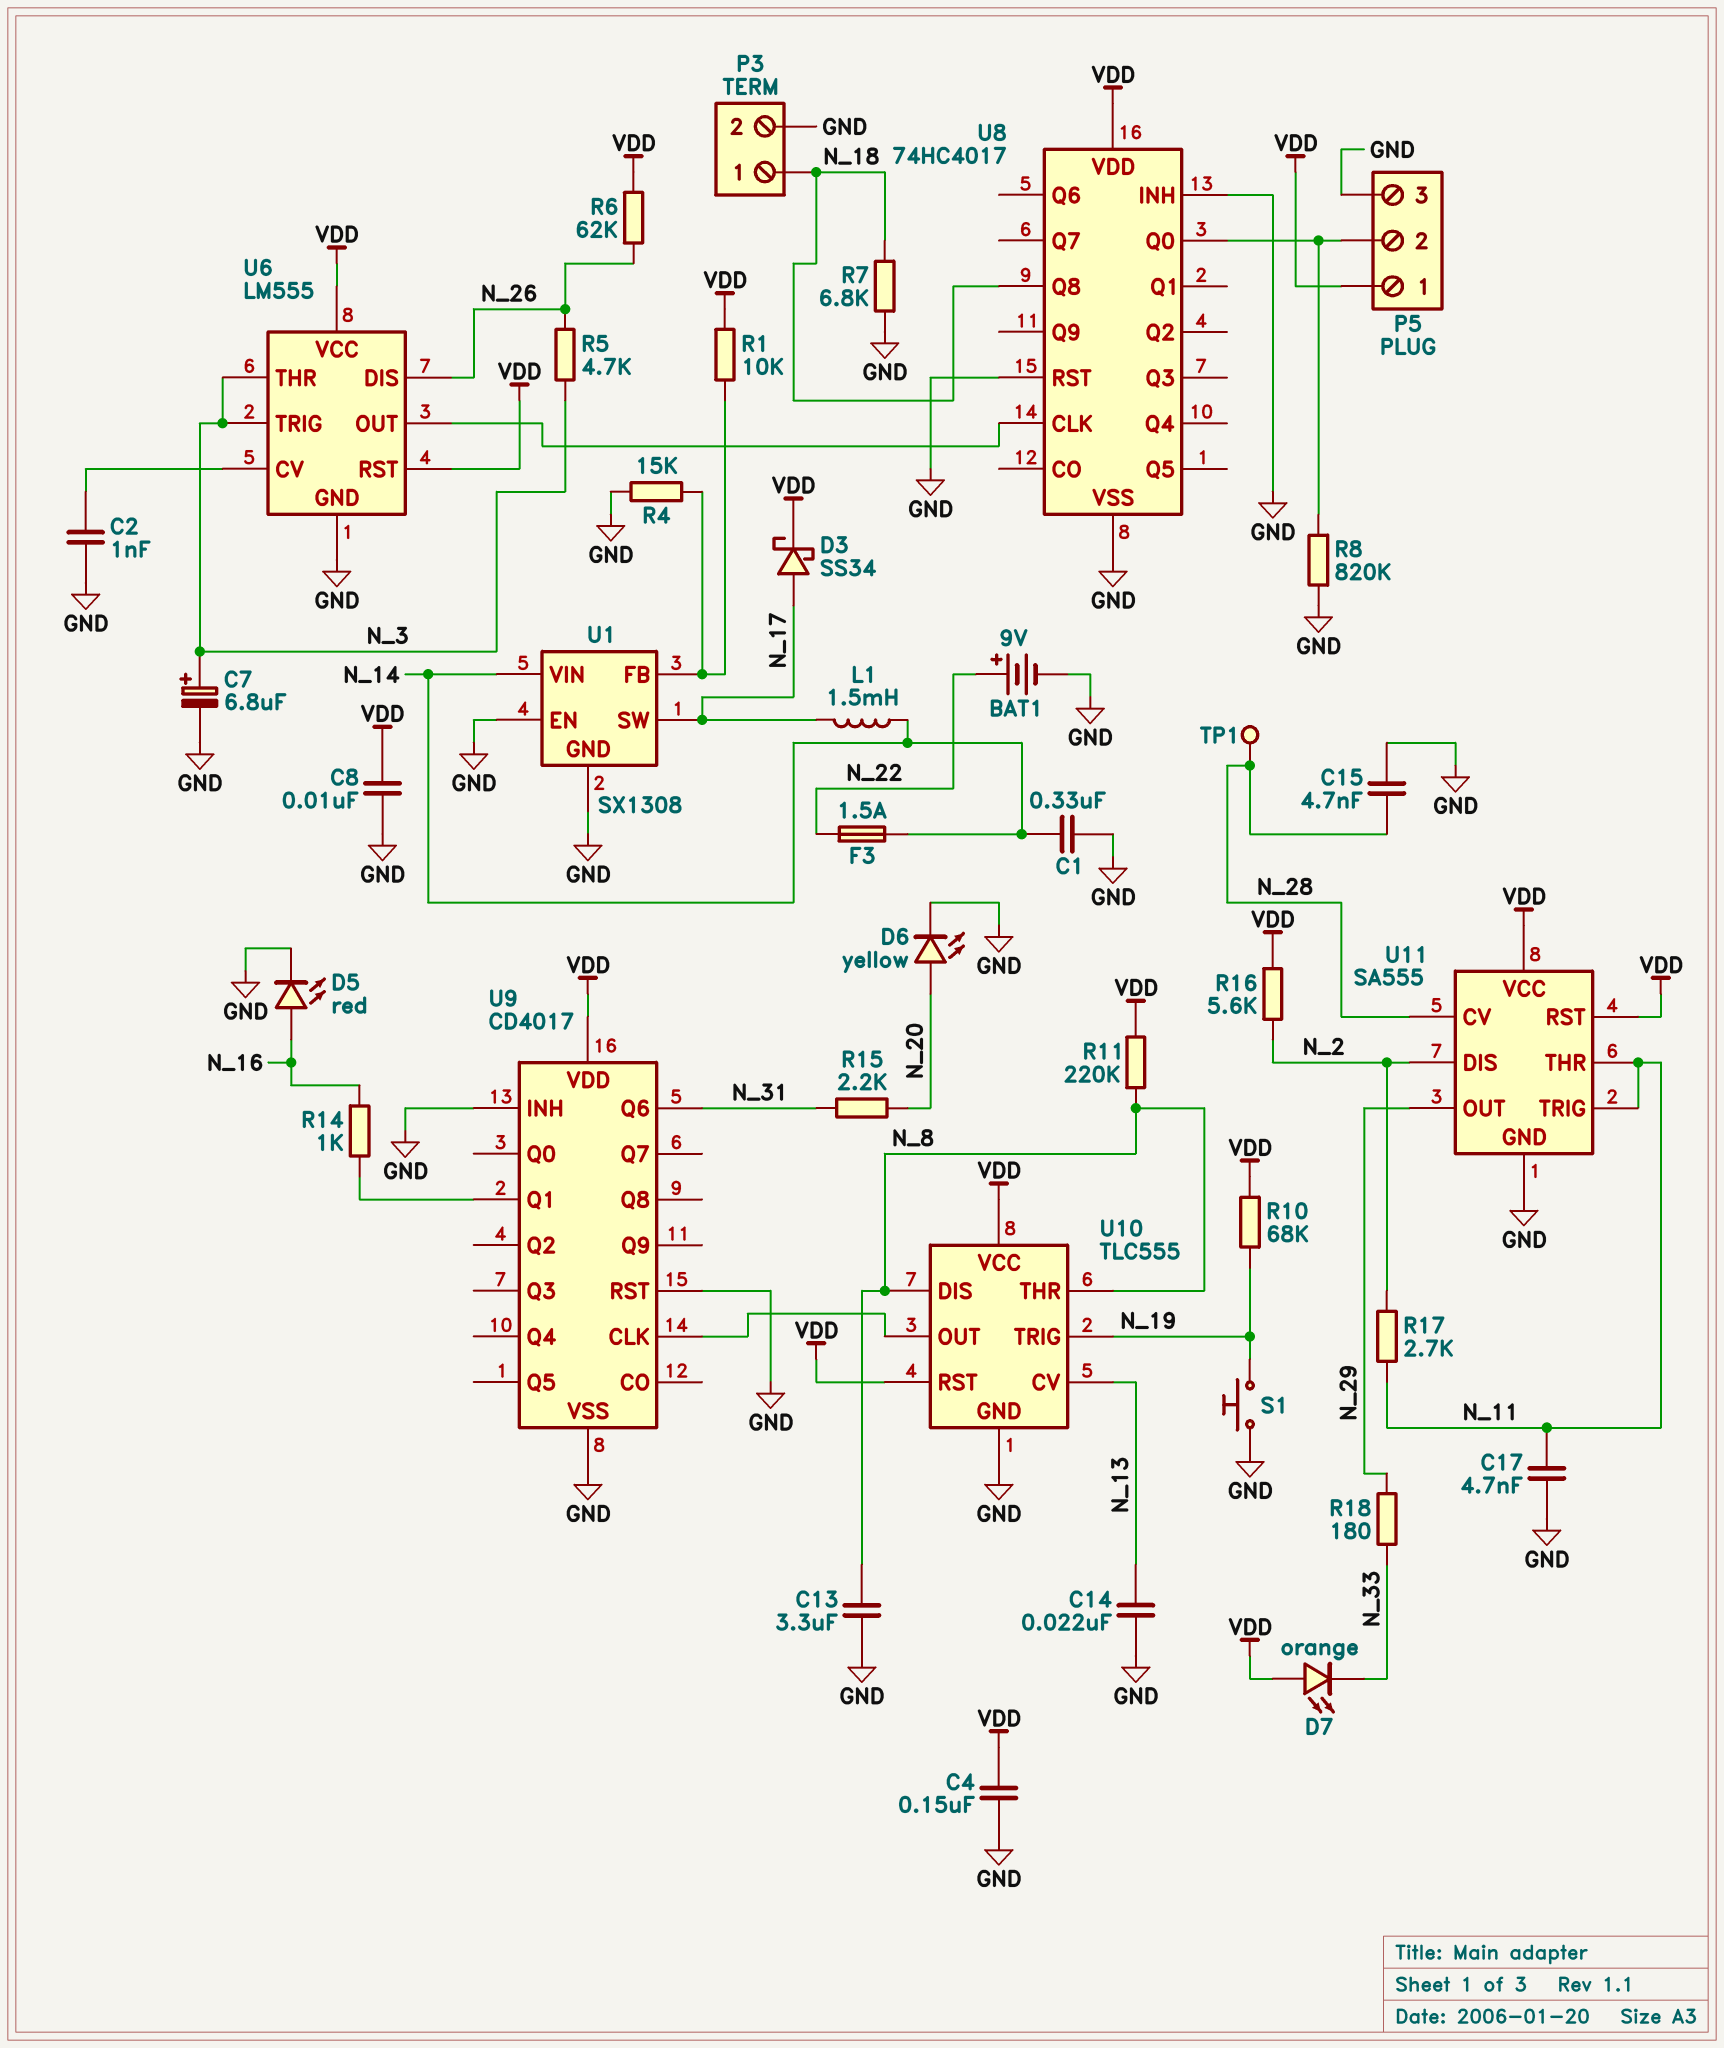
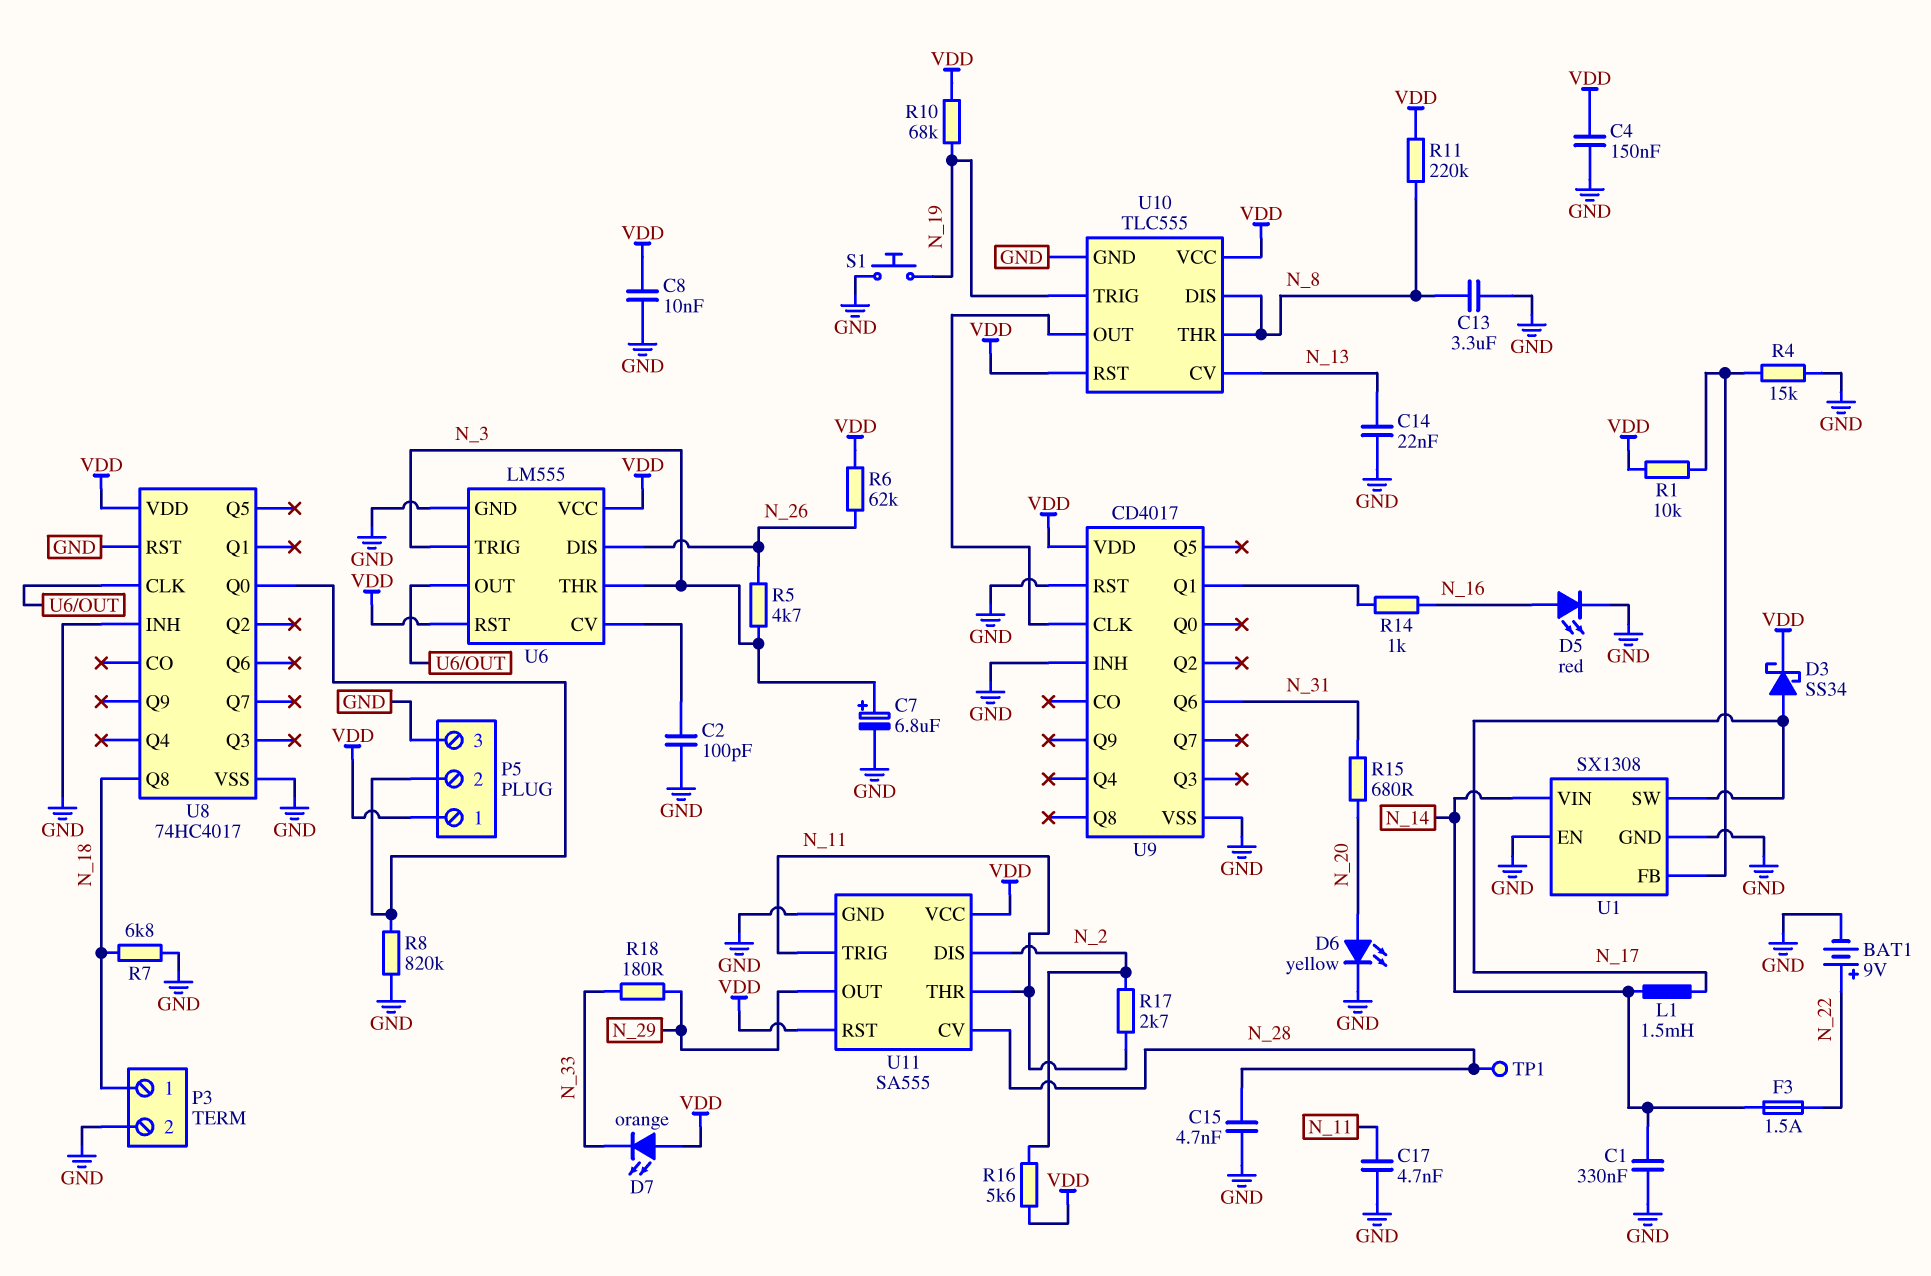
C2: 1nF (GND, U6/CV) -> 100pF (GND, U6/CV)
R15: 2.2k (N_20, N_31) -> 680 (N_20, N_31)

